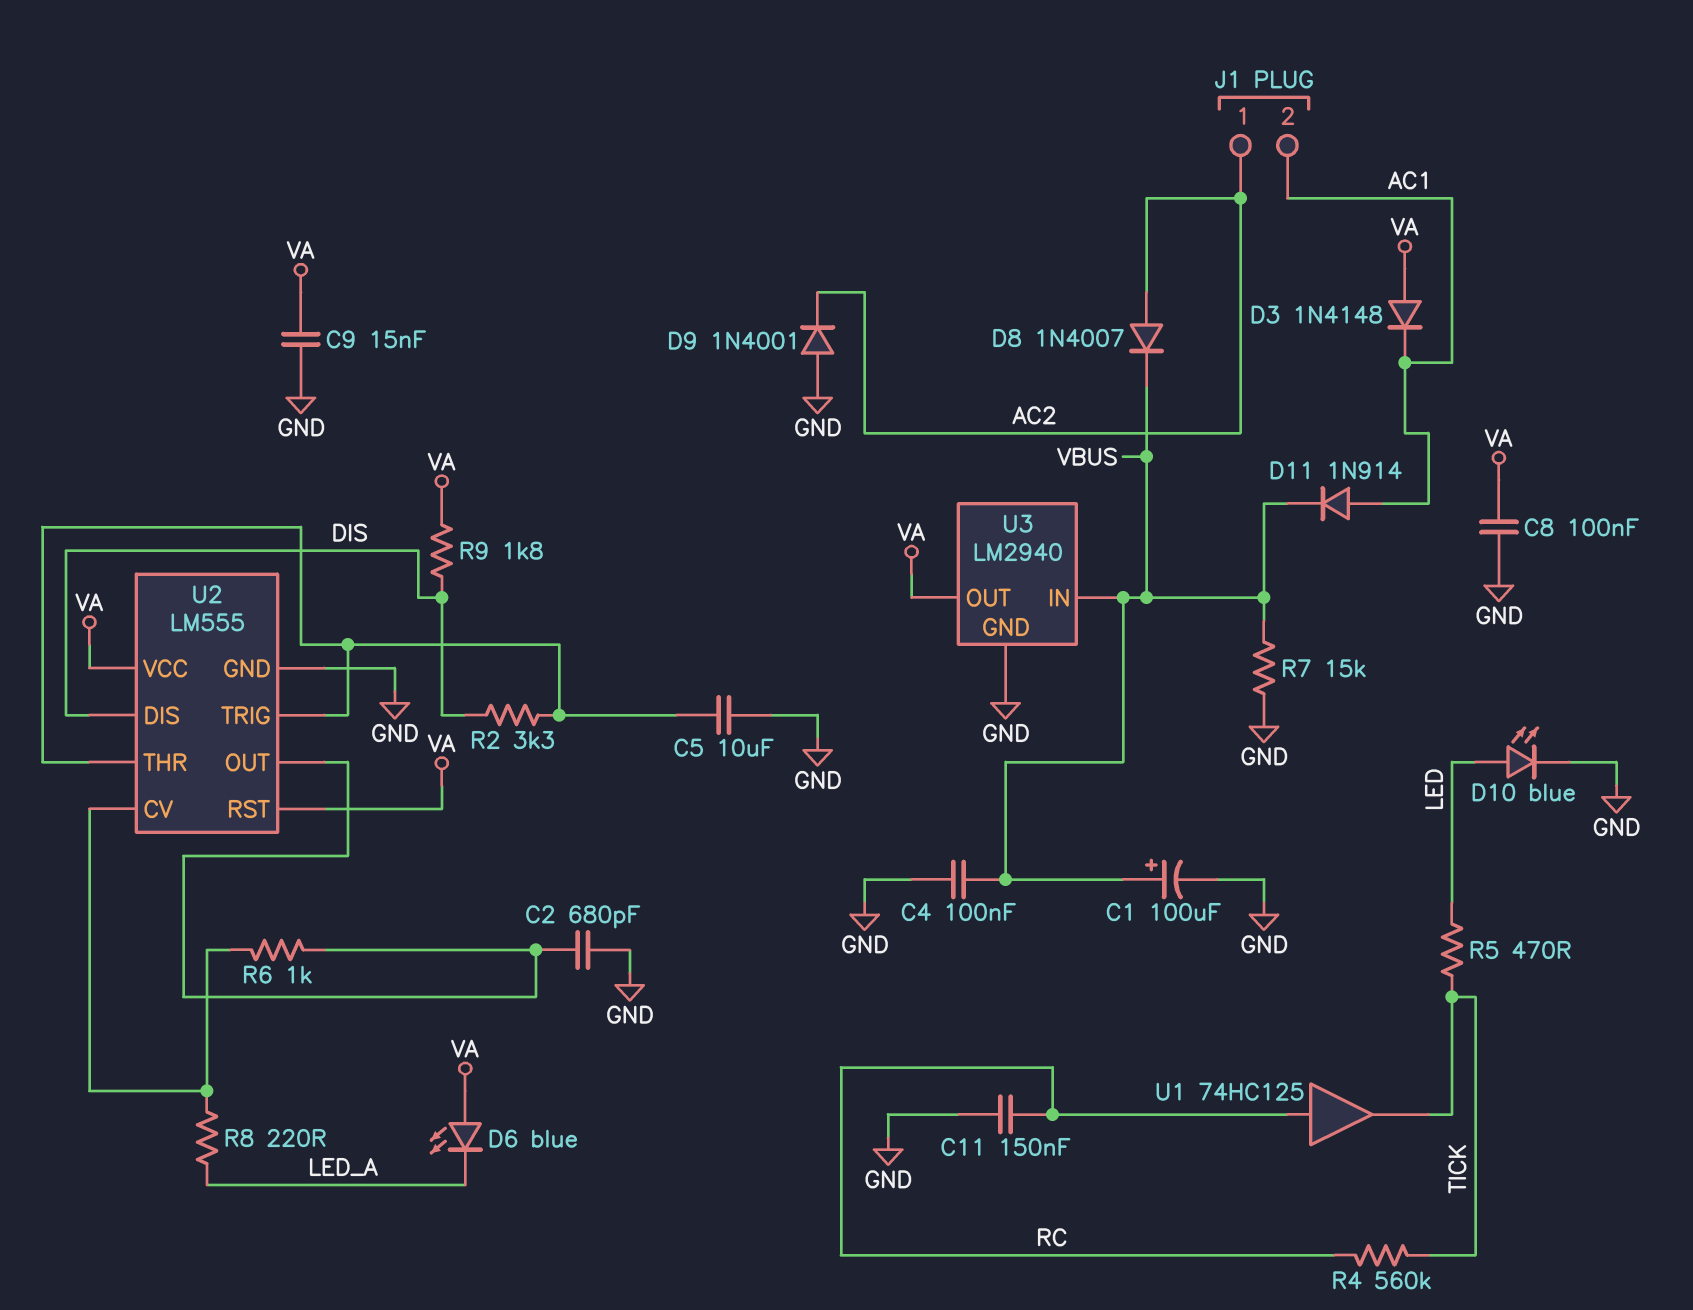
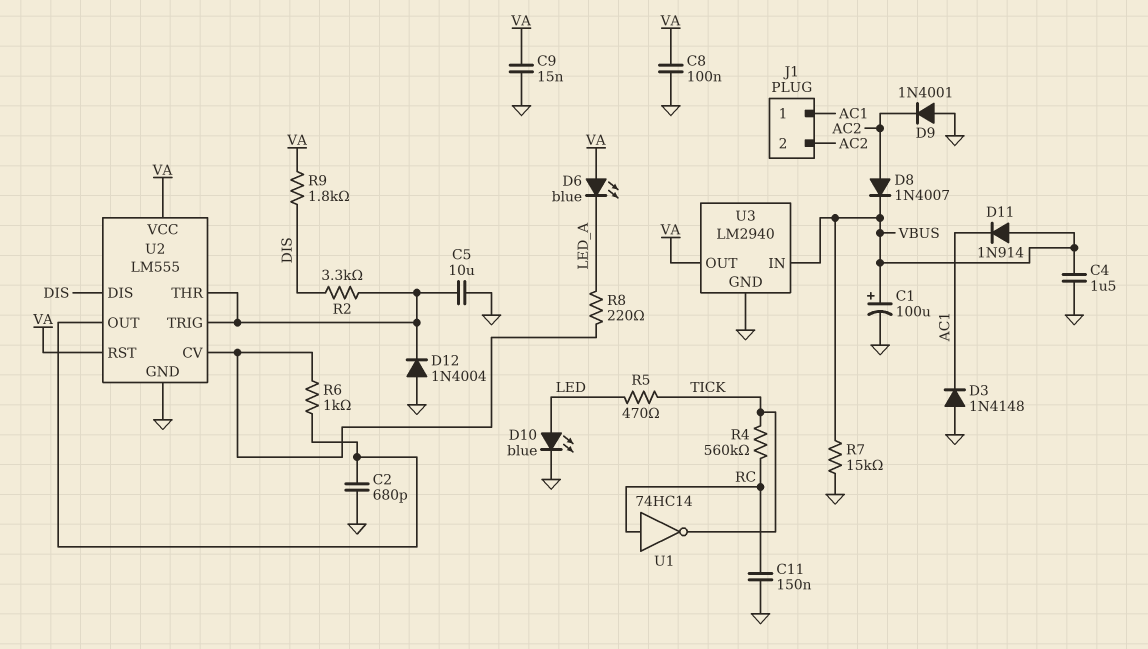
C4: 100nF (GND, VBUS) -> 1.5uF (GND, VBUS)
D3: diode 1N4148 (A VA, K AC1) -> diode 1N4148 (A GND, K AC1)
D11: diode 1N914 (A AC1, K VBUS) -> diode 1N914 (A VBUS, K AC1)
D12: none -> diode 1N4004 (A GND, K U2/THR)
J1 pin 1: AC2 -> AC1
J1 pin 2: AC1 -> AC2
U1: buffer 74HC125 (in RC, out TICK) -> NOT 74HC14 (in RC, out TICK)

